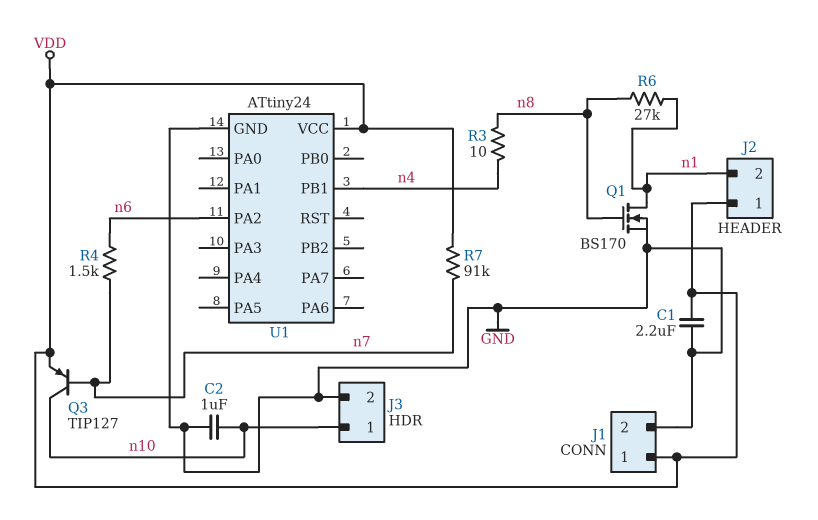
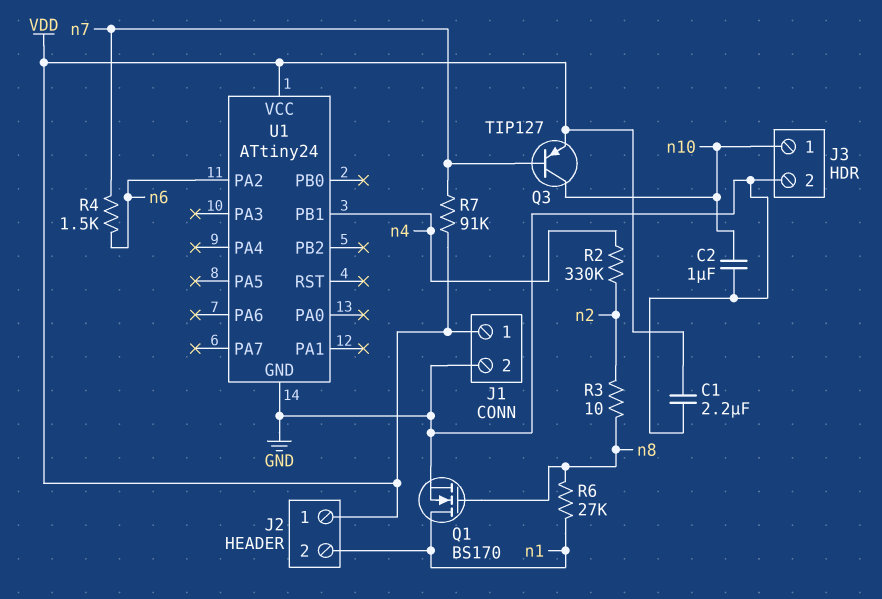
R2: none -> 330k (n2, n4)
R3: 10 (n4, n8) -> 10 (n2, n8)

